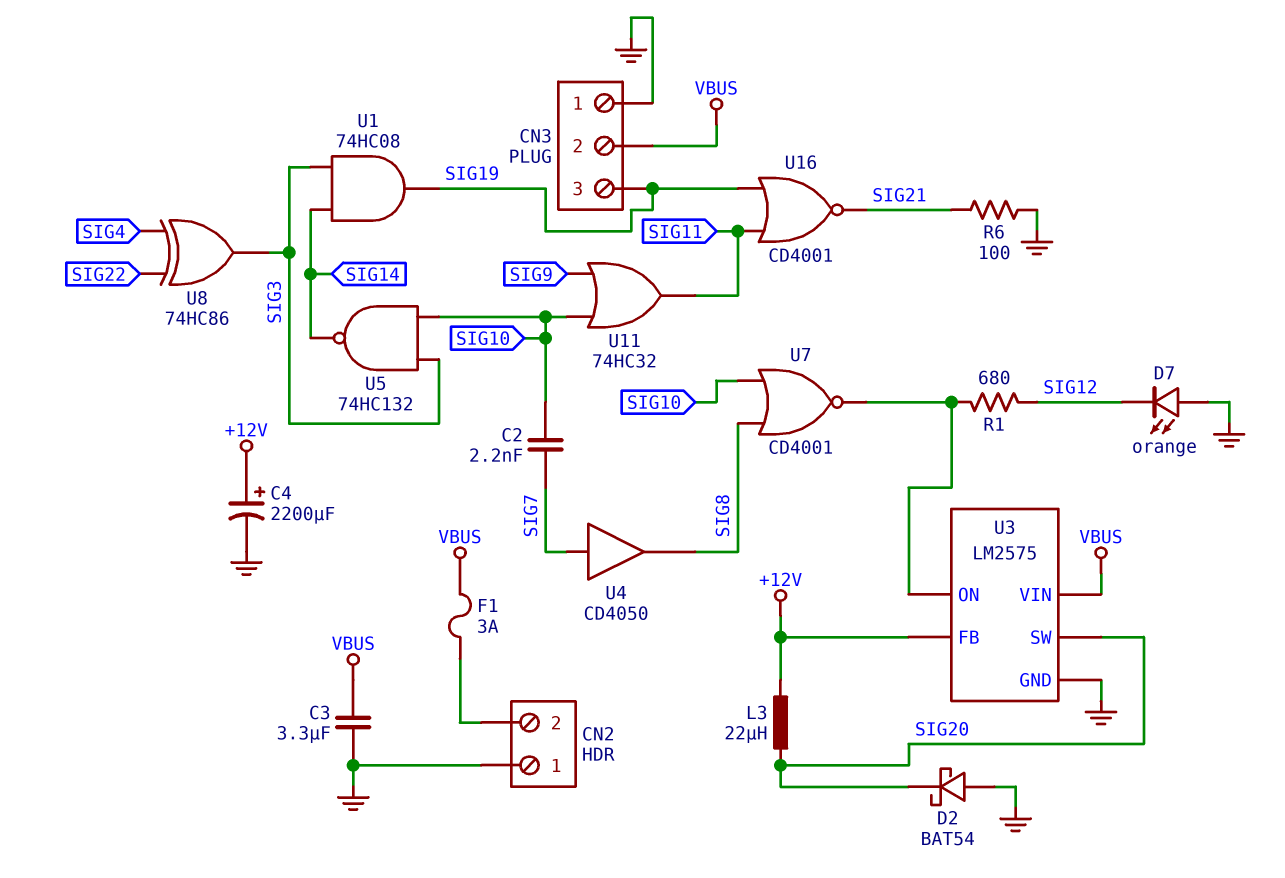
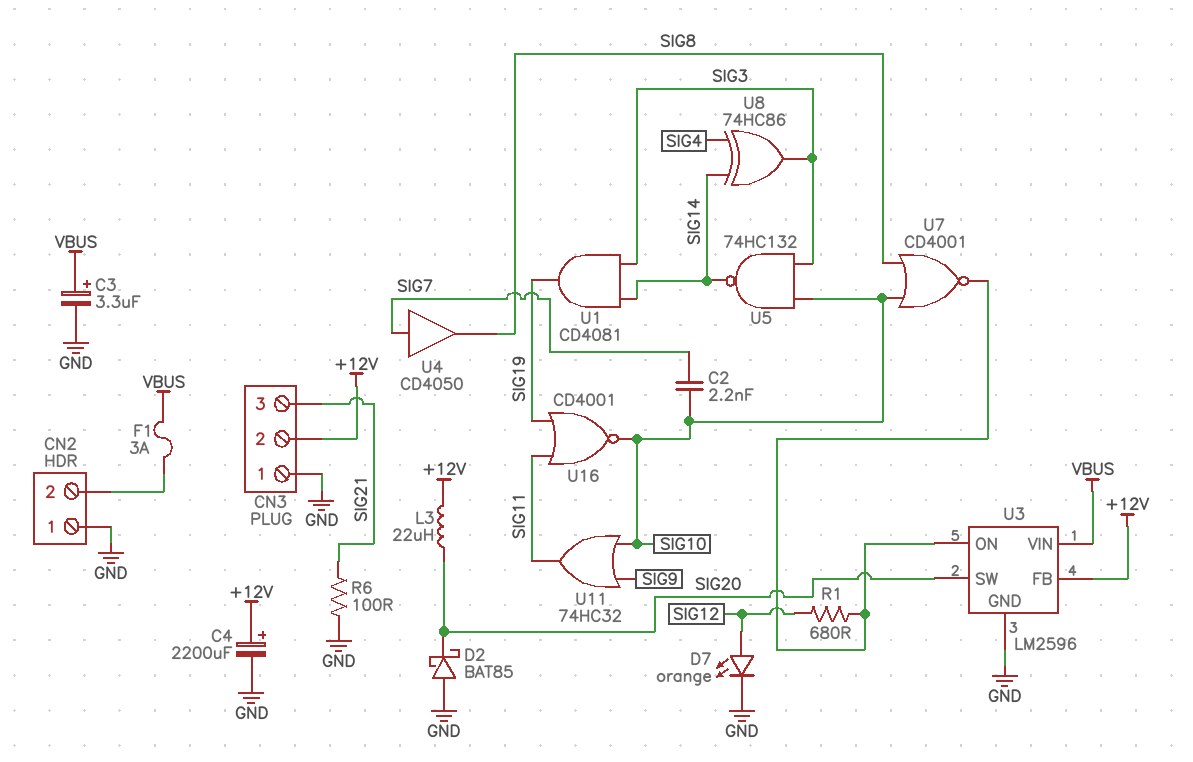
C3: 3.3uF (GND, VBUS) -> 3.3uF (plus VBUS, minus GND)
CN3 pin 2: VBUS -> +12V
CN3 pin 3: SIG19 -> SIG21
D2: schottky BAT54 (A GND, K SIG20) -> schottky BAT85 (A GND, K SIG20)
D7: LED orange (A GND, K SIG12) -> LED orange (A SIG12, K GND)
U1: AND 74HC08 (in SIG3, in SIG14, out SIG19) -> AND CD4081 (in SIG3, in SIG14, out SIG19)
U3: LM2575 -> LM2596
U8: XOR 74HC86 (in SIG4, in SIG22, out SIG3) -> XOR 74HC86 (in SIG4, in SIG14, out SIG3)
U16: NOR CD4001 (in SIG11, in SIG19, out SIG21) -> NOR CD4001 (in SIG11, in SIG19, out SIG10)

